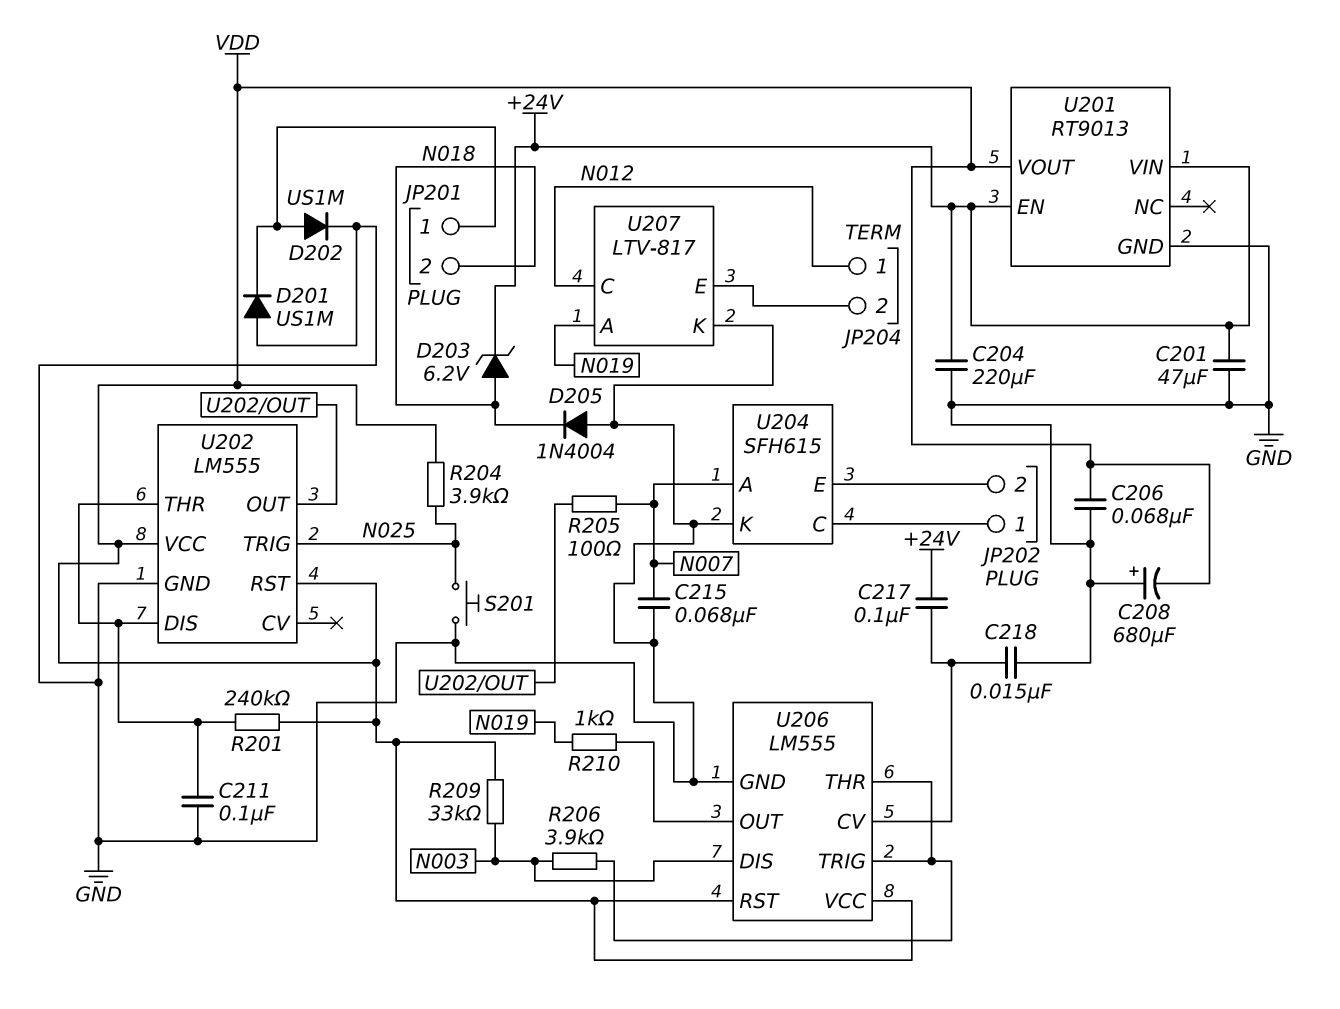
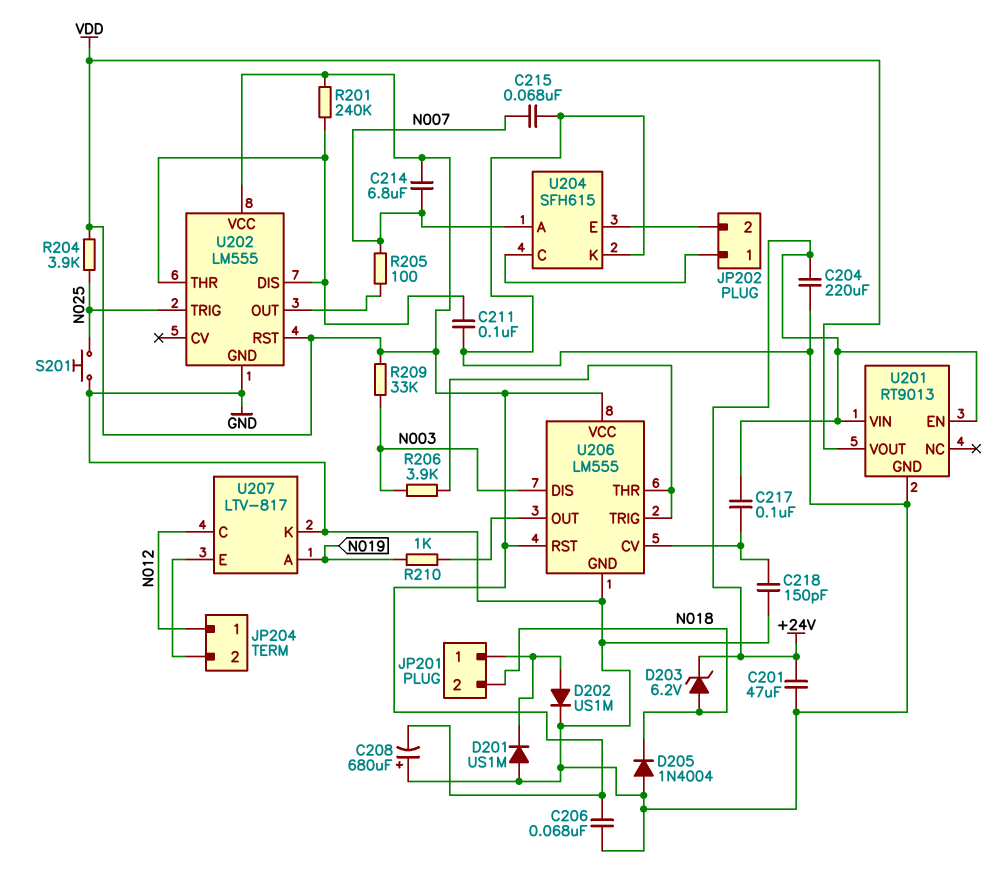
C214: none -> 6.8uF (N007, VDD)
C218: 15nF (GND, U206/CV) -> 150pF (GND, U206/CV)

